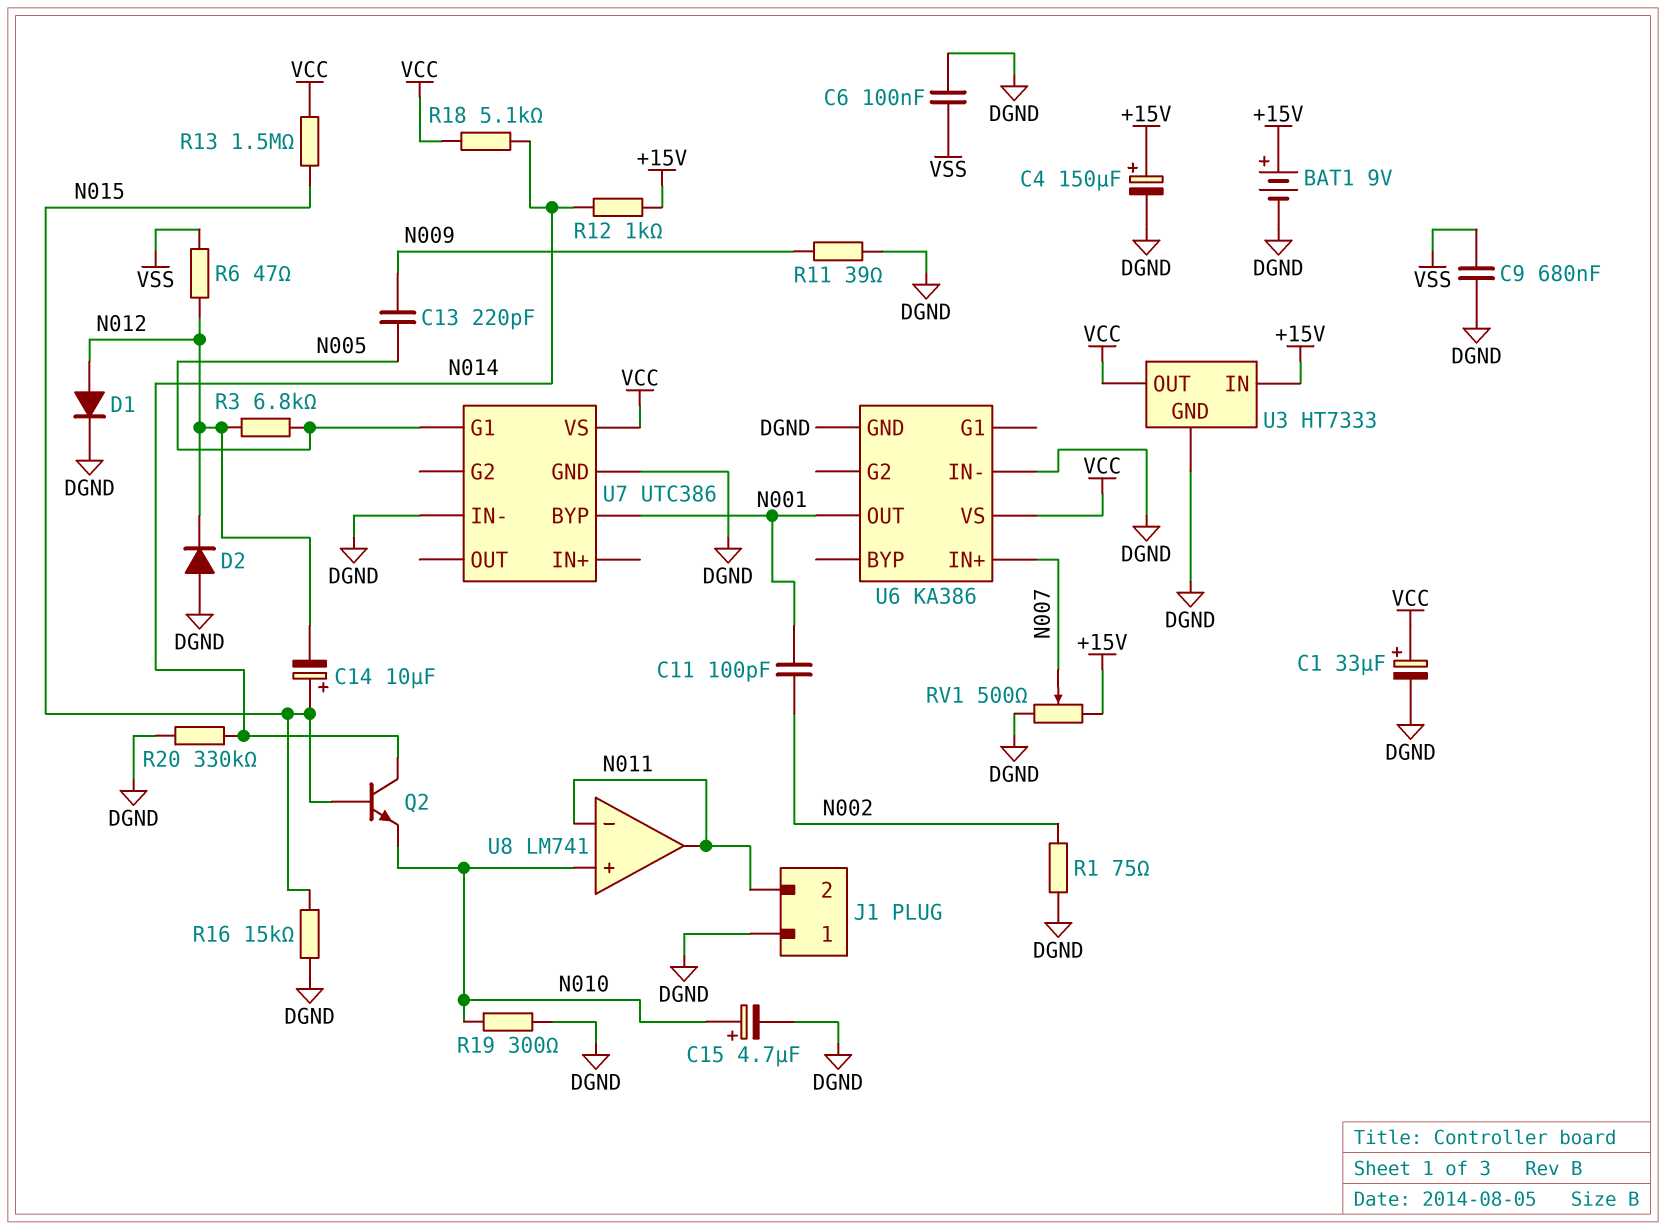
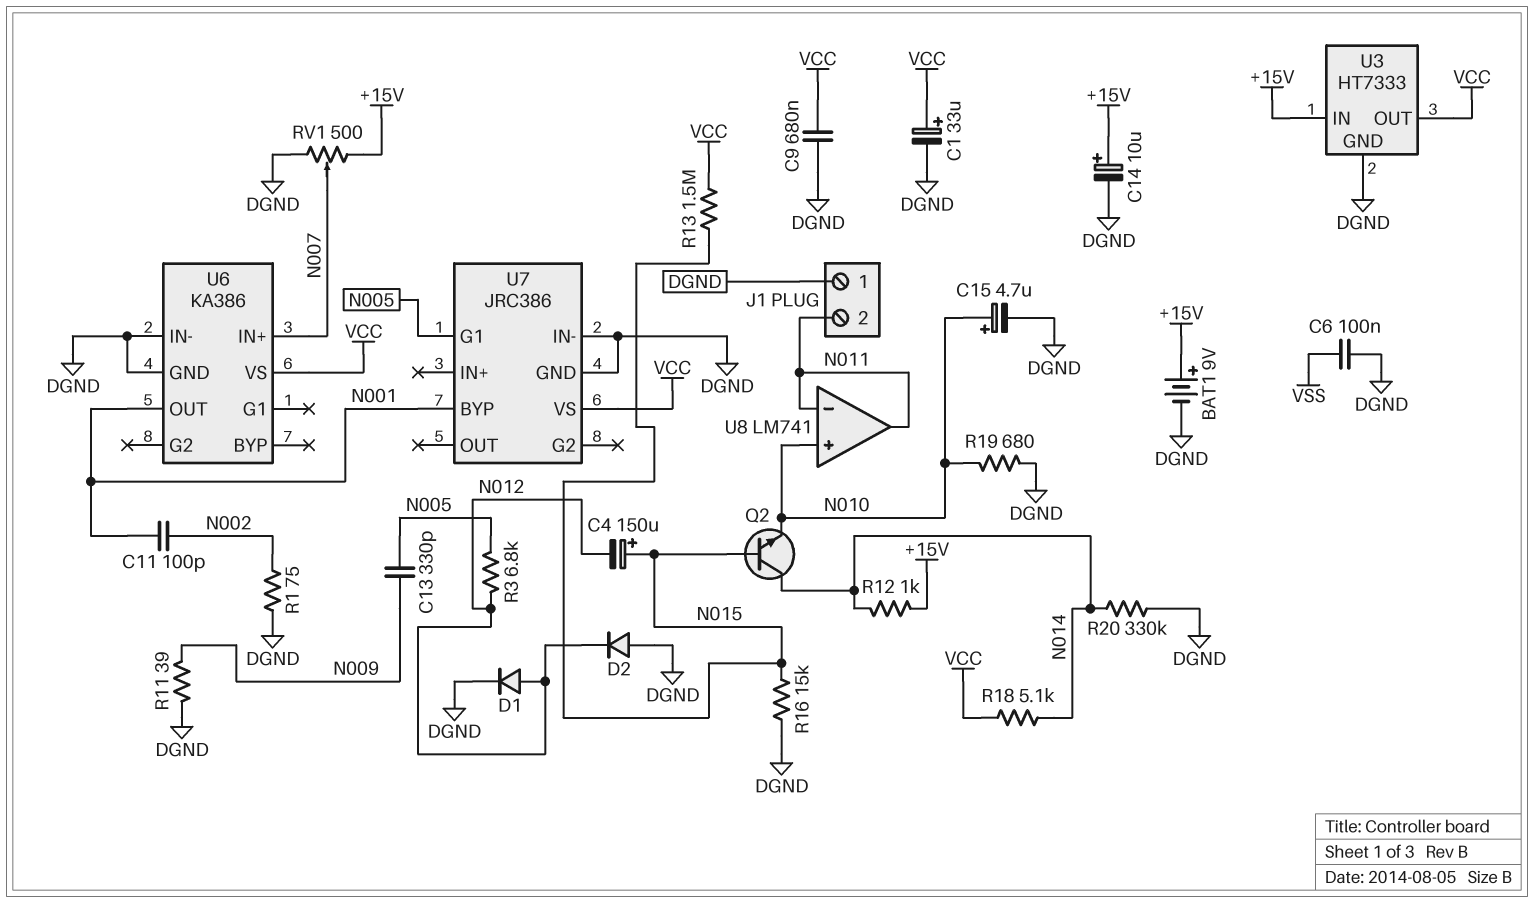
C4: 150uF (plus +15V, minus DGND) -> 150uF (plus N015, minus N012)
C9: 680nF (DGND, VSS) -> 680nF (DGND, VCC)
C13: 220pF (N005, N009) -> 330pF (N005, N009)
C14: 10uF (plus N015, minus N012) -> 10uF (plus +15V, minus DGND)
R6: 47 (N012, VSS) -> none
R19: 300 (DGND, N010) -> 680 (DGND, N010)
U7: UTC386 -> JRC386

